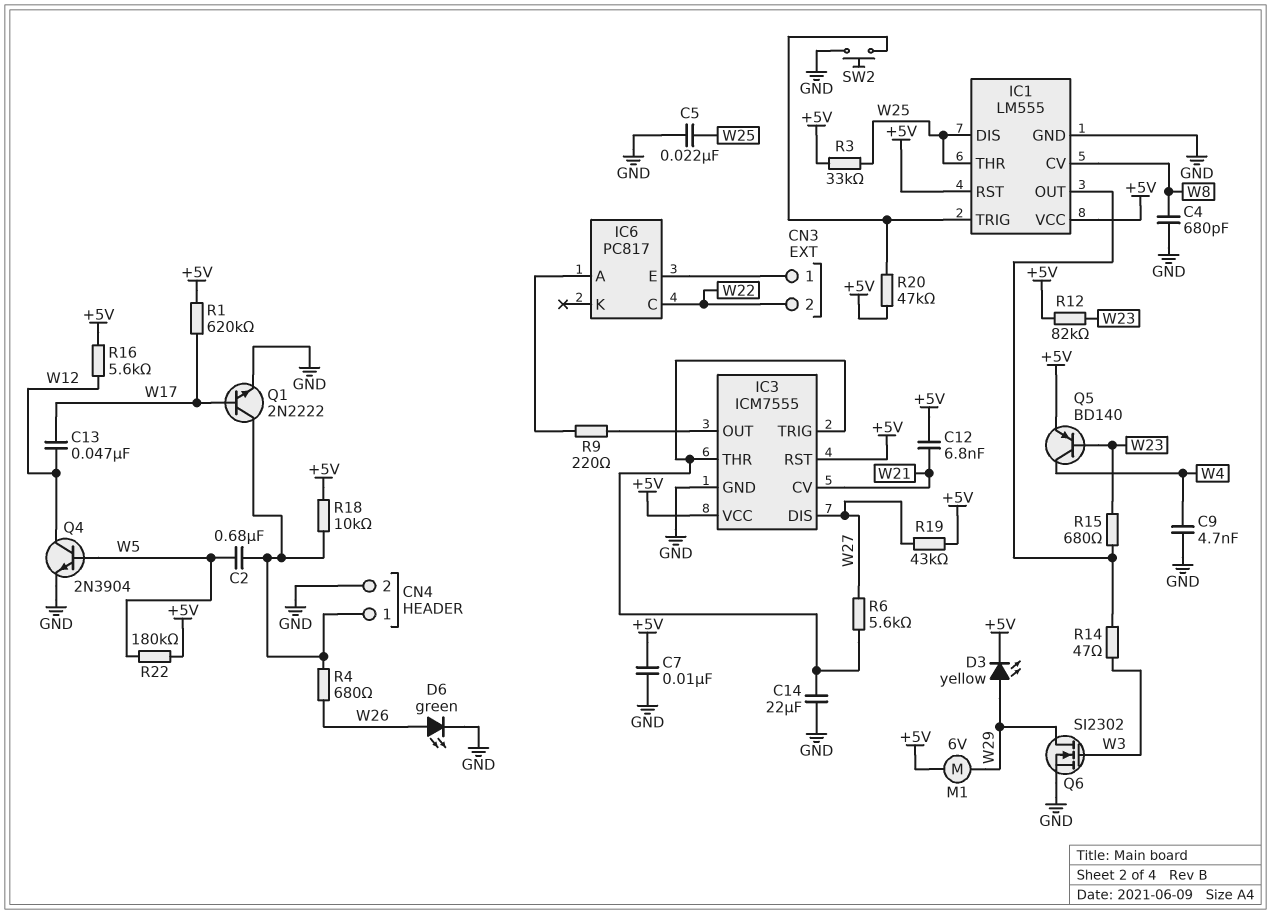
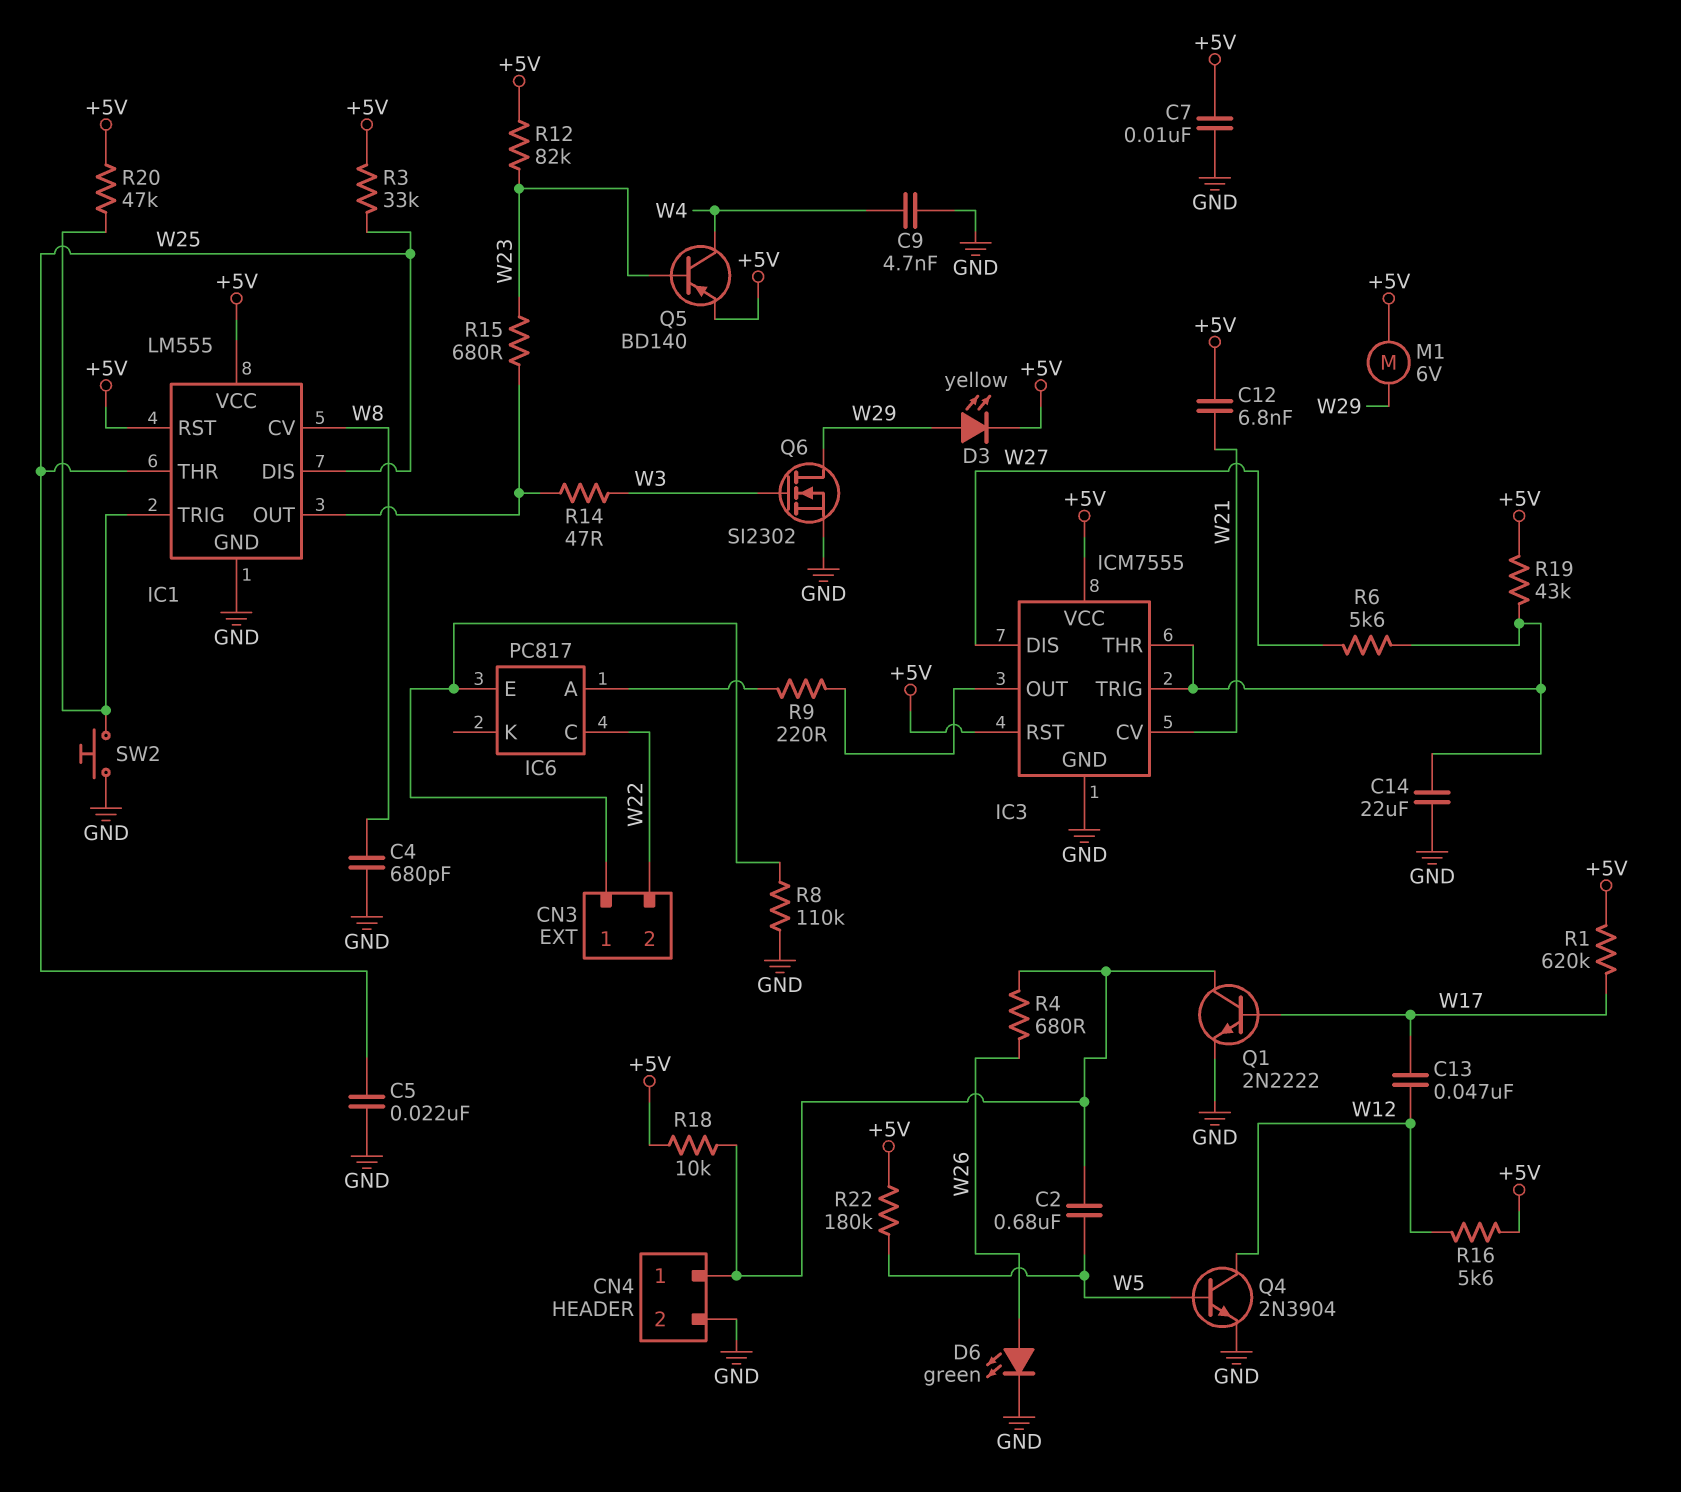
R8: none -> 110k (CN3/1, GND)
R19: 43k (+5V, W27) -> 43k (+5V, IC3/THR)

